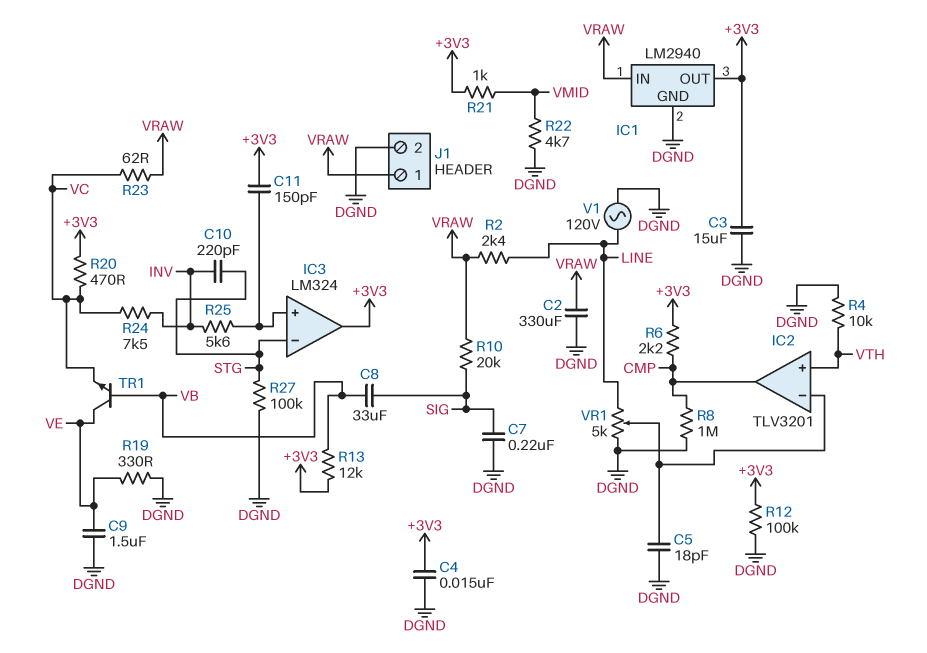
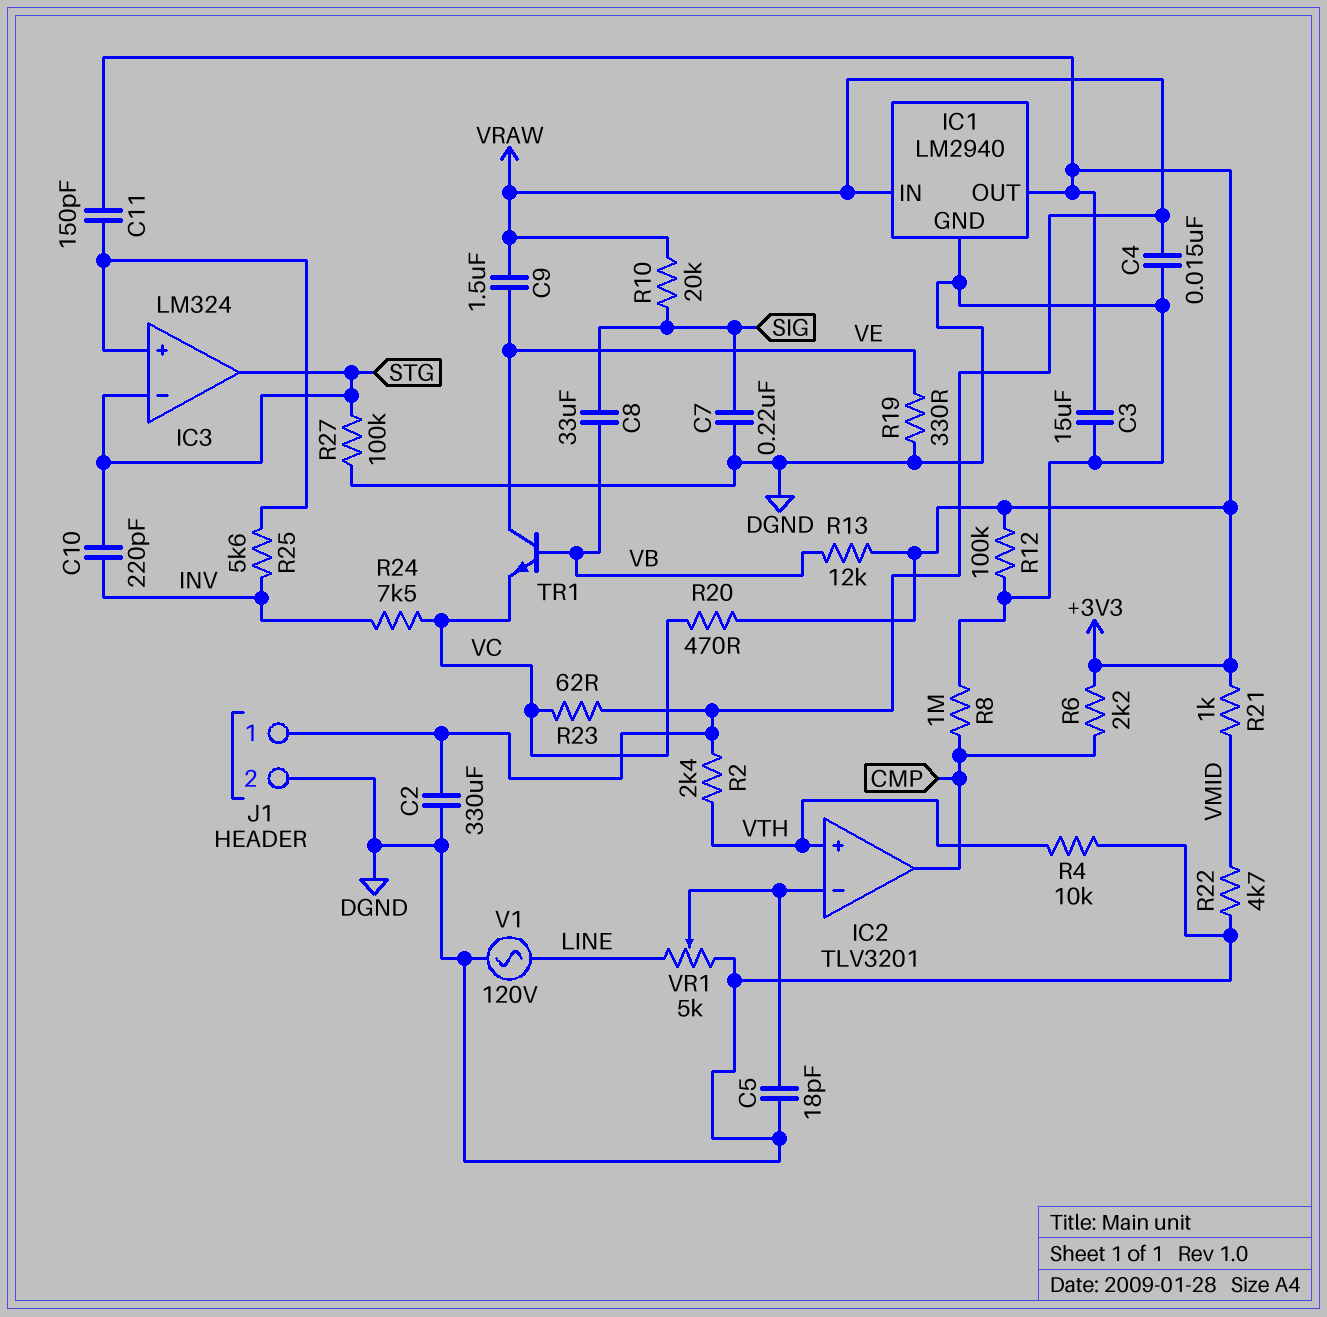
C4: 15nF (+3V3, DGND) -> 15nF (DGND, VRAW)
C9: 1.5uF (DGND, VE) -> 1.5uF (VE, VRAW)
IC3 pin out: +3V3 -> STG
R2: 2.4k (LINE, VRAW) -> 2.4k (VRAW, VTH)

